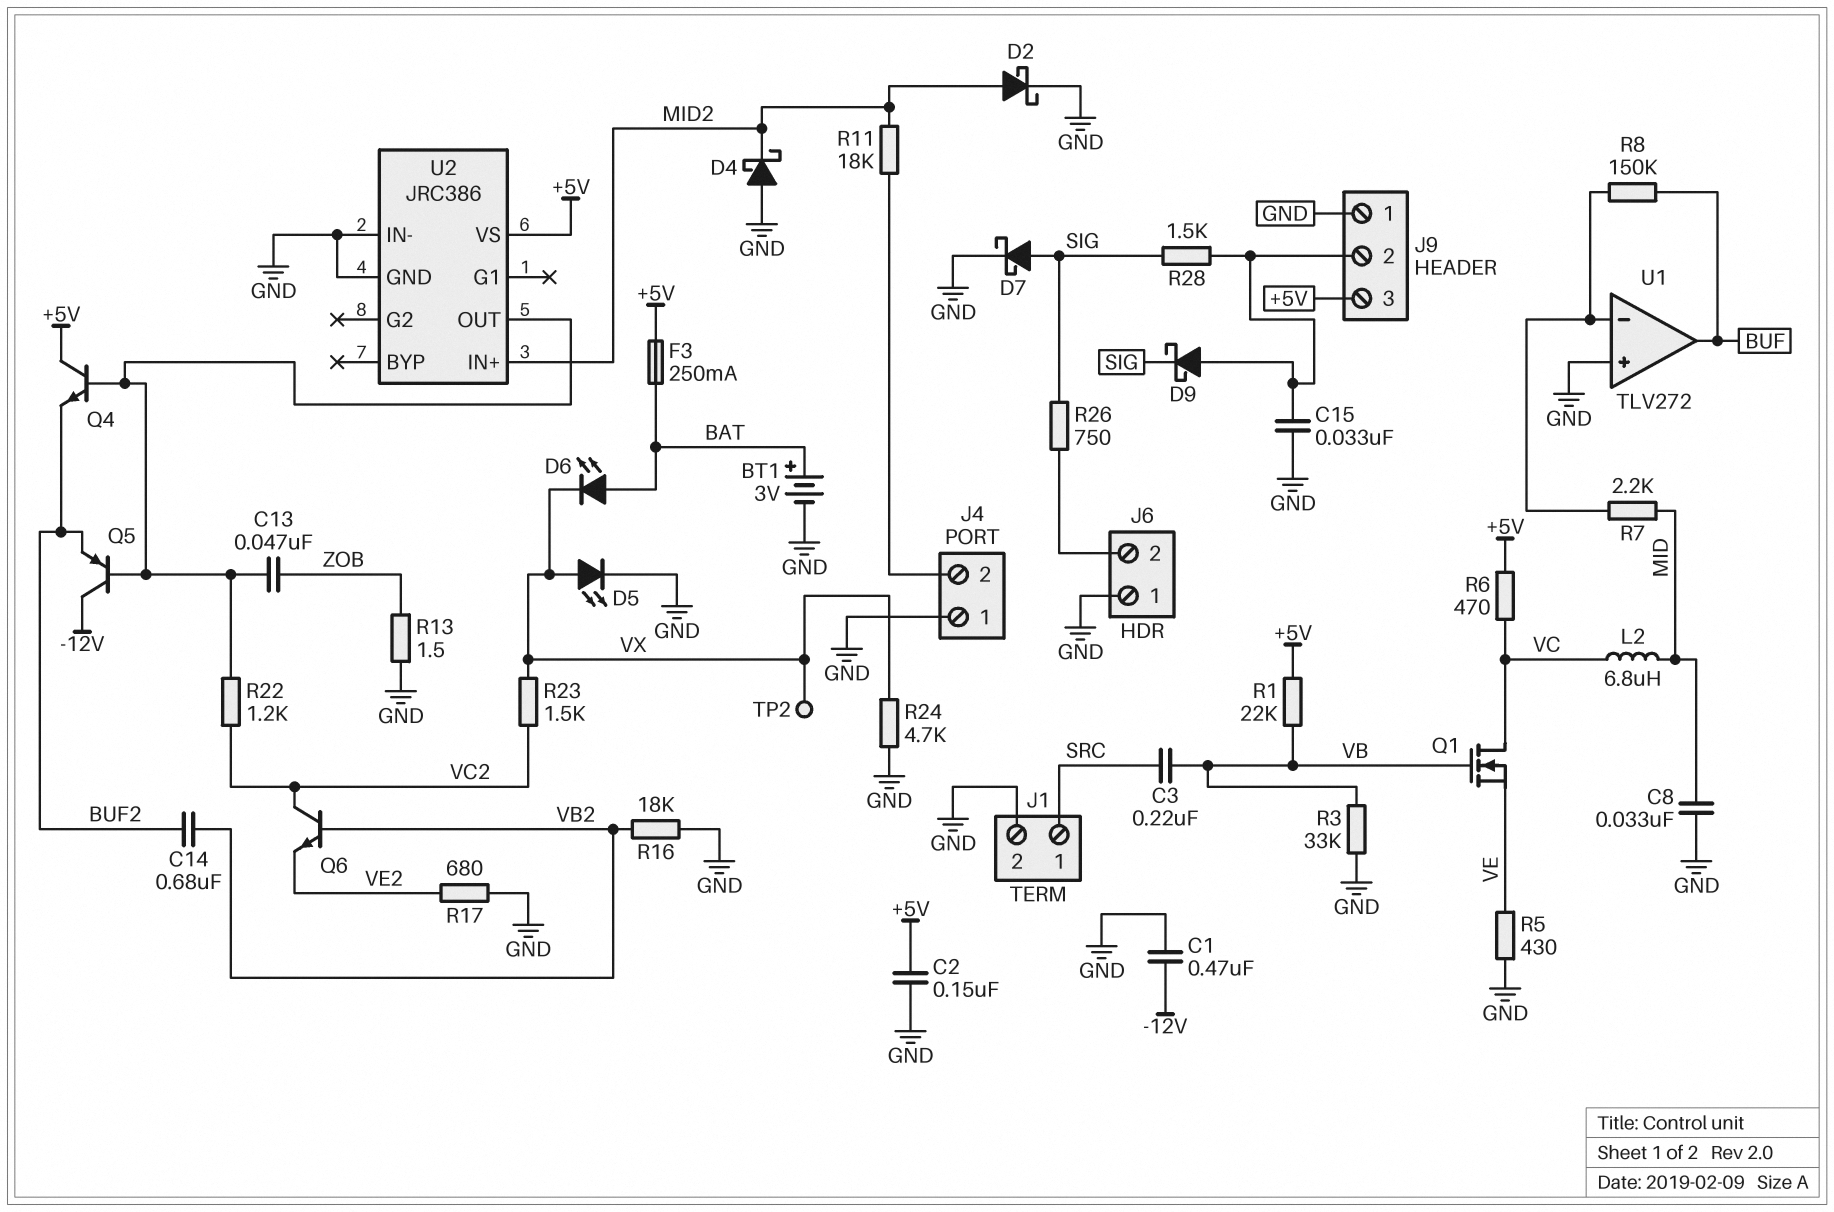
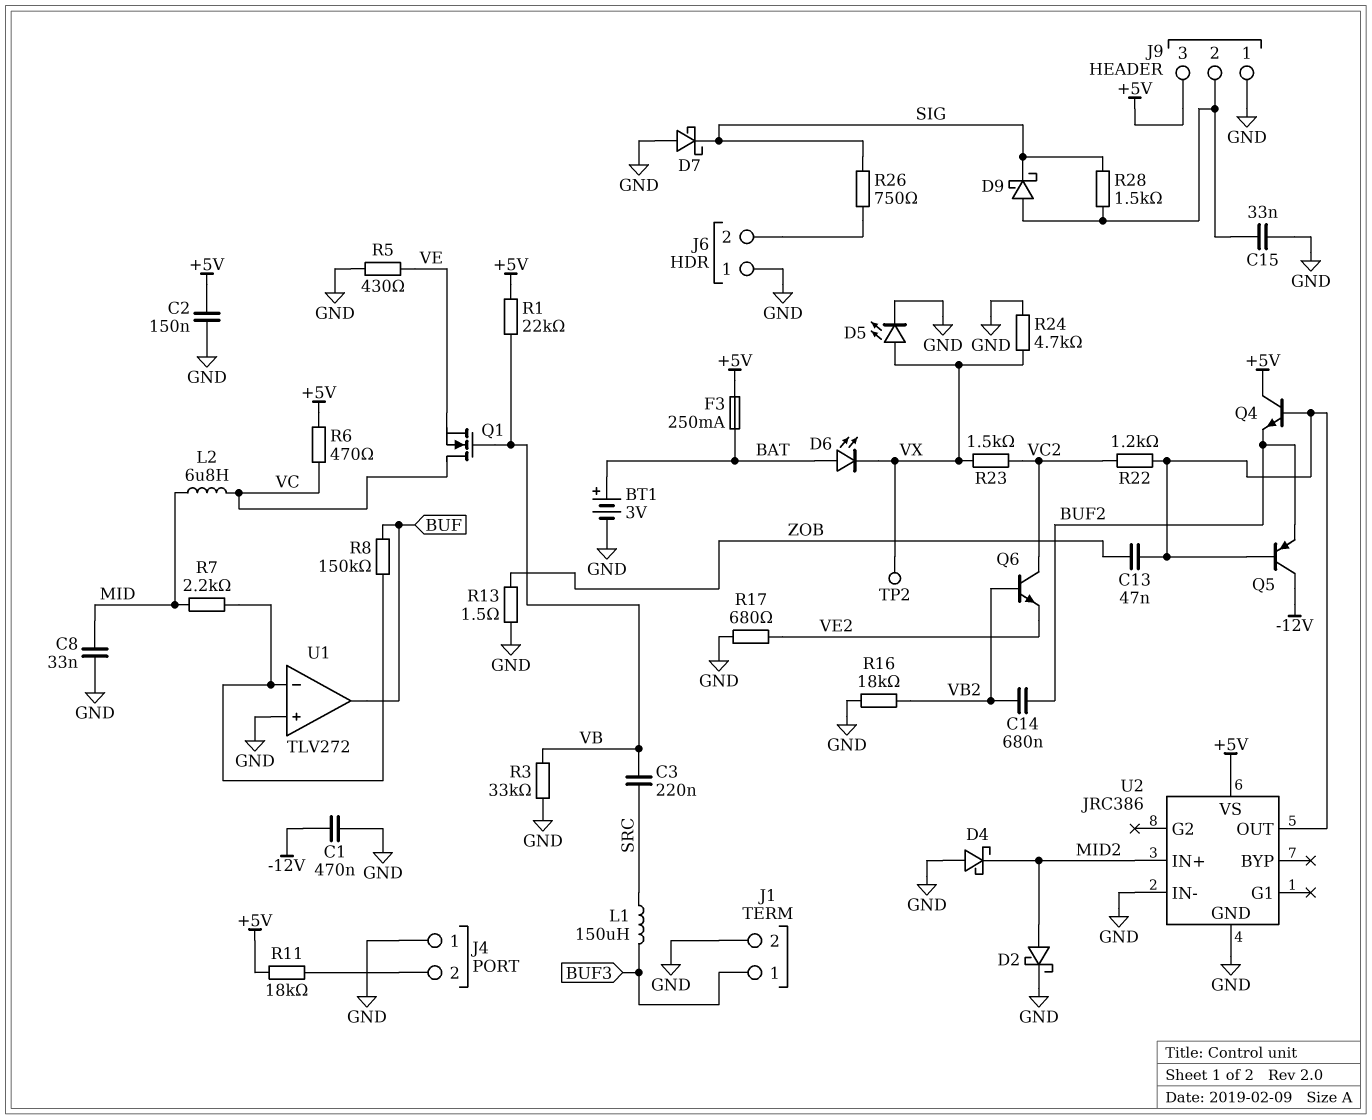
D7: schottky (A SIG, K GND) -> schottky (A GND, K SIG)
J1 pin 1: SRC -> BUF3
L1: none -> 150uH (BUF3, SRC)
R11: 18k (J4/2, MID2) -> 18k (+5V, J4/2)

